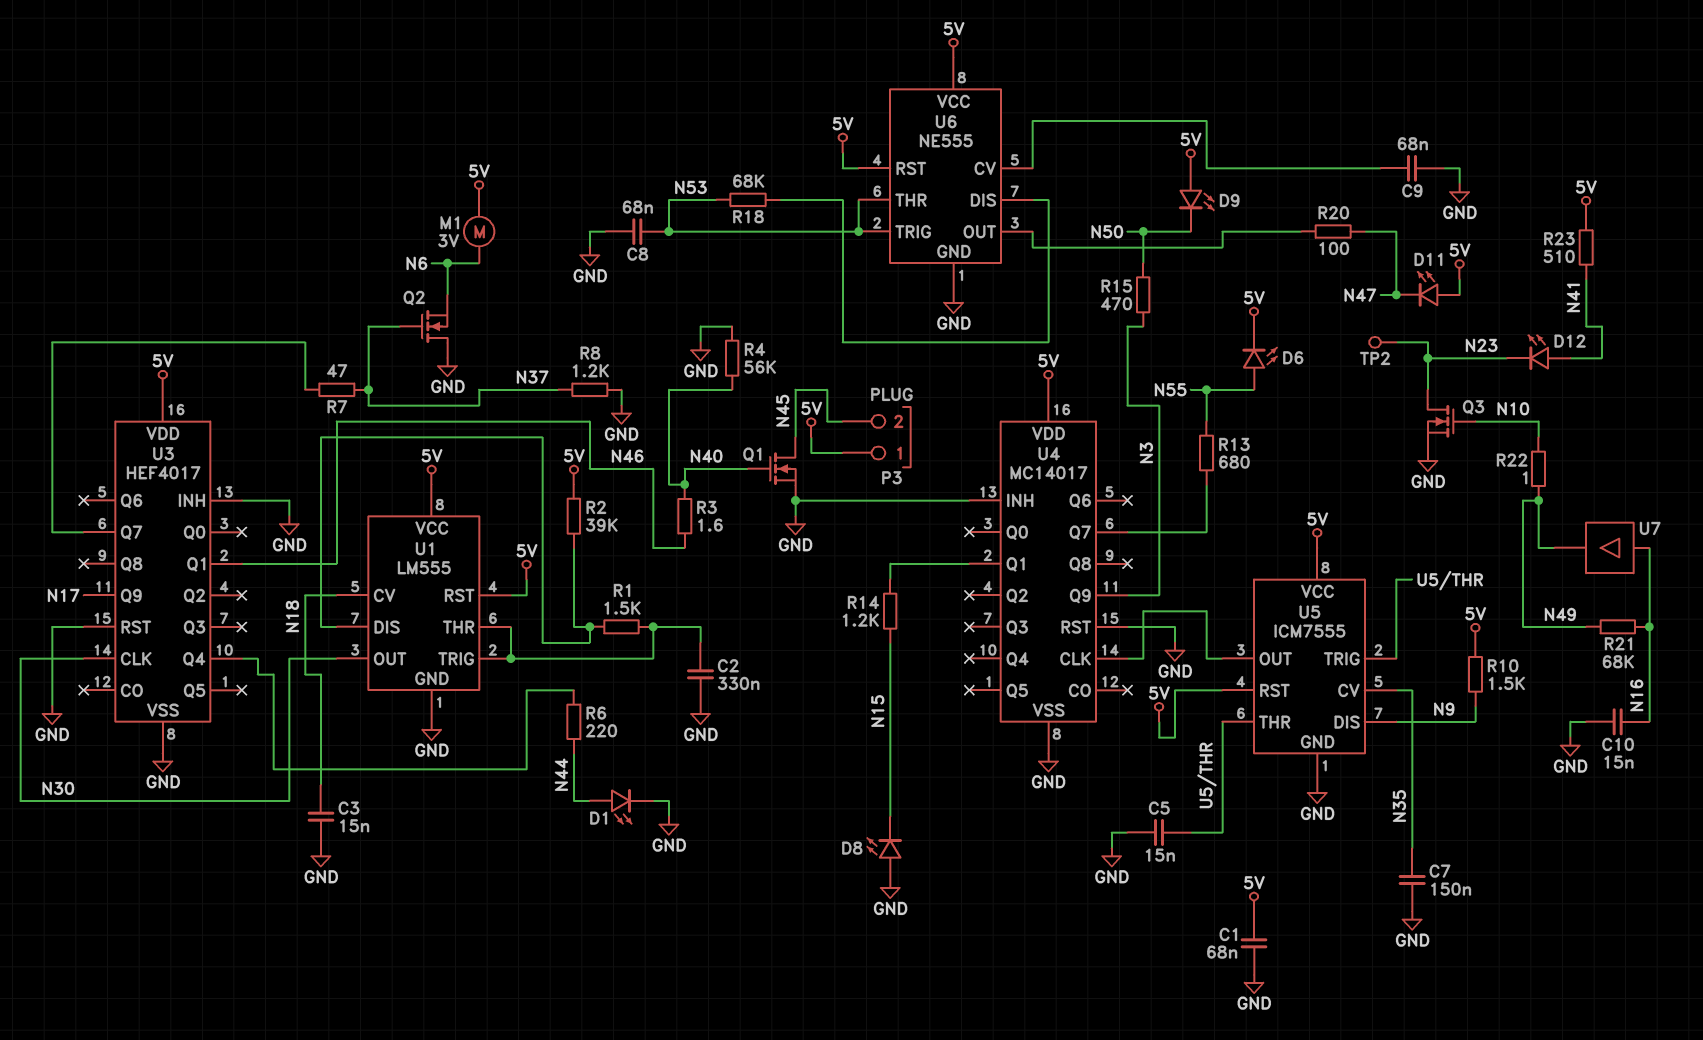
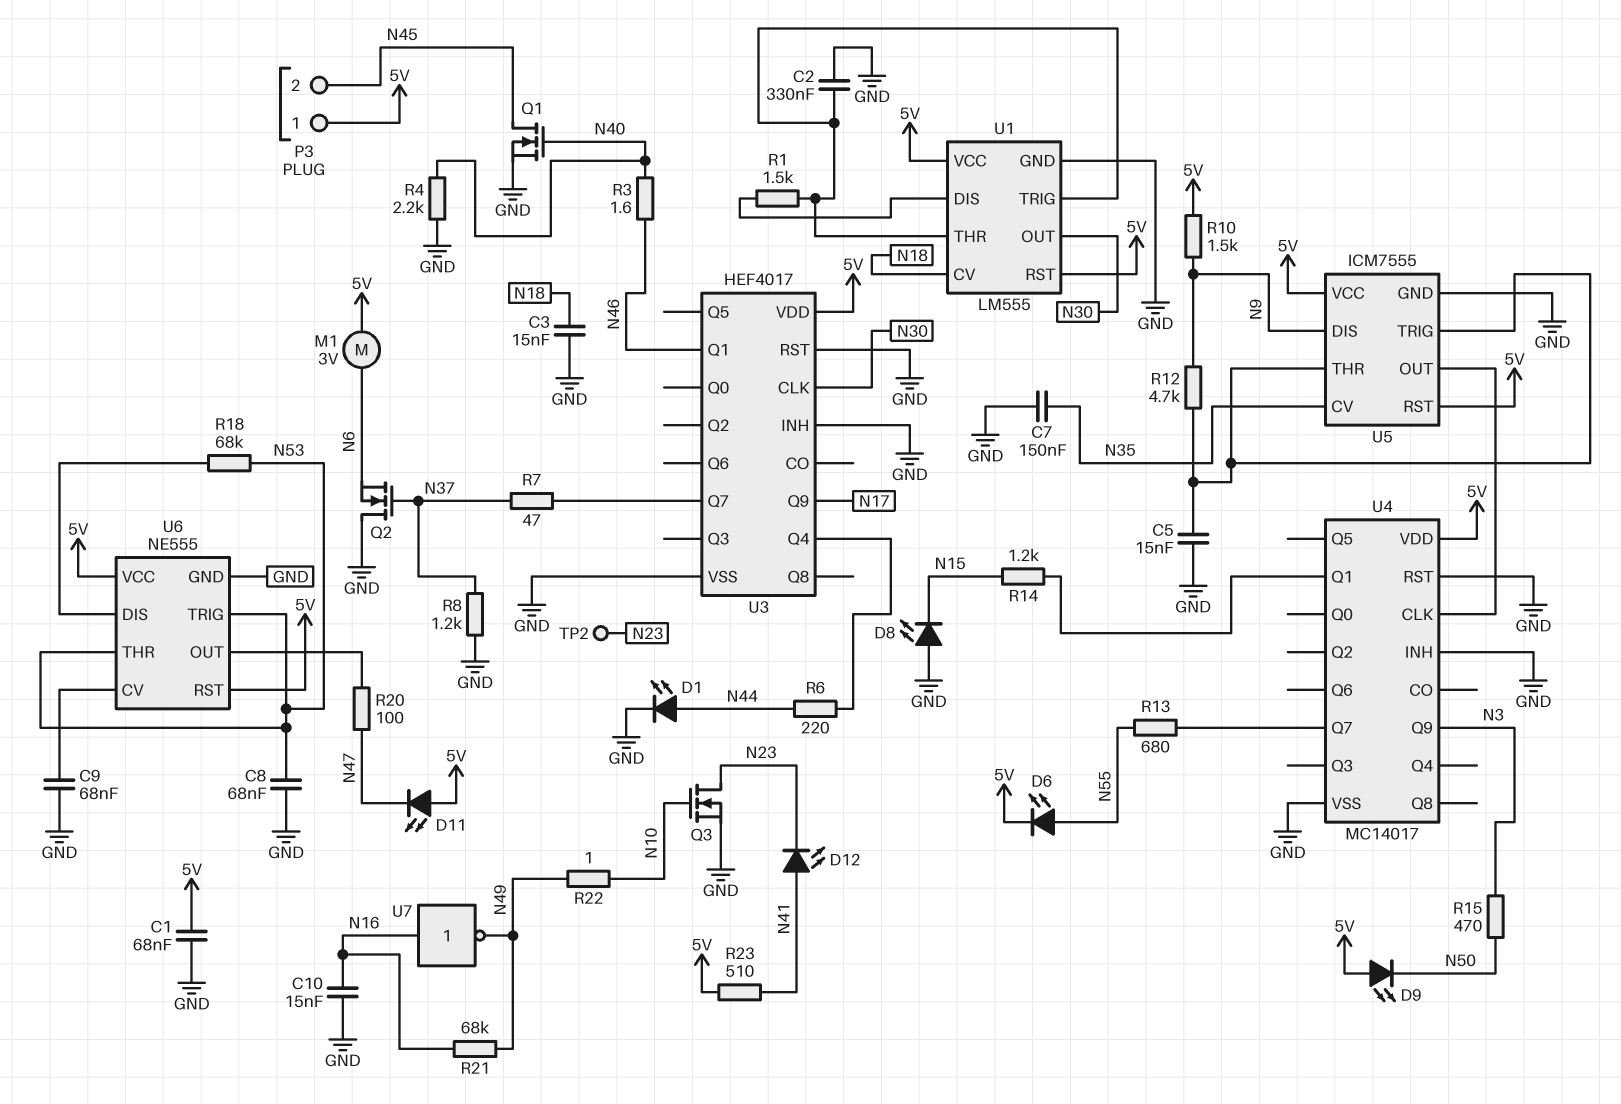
R2: 39k (5V, U1/DIS) -> none
R4: 56k (GND, N40) -> 2.2k (GND, N40)
R12: none -> 4.7k (N9, U5/THR)
U7: buffer (in N16, out N49) -> NOT (in N16, out N49)

